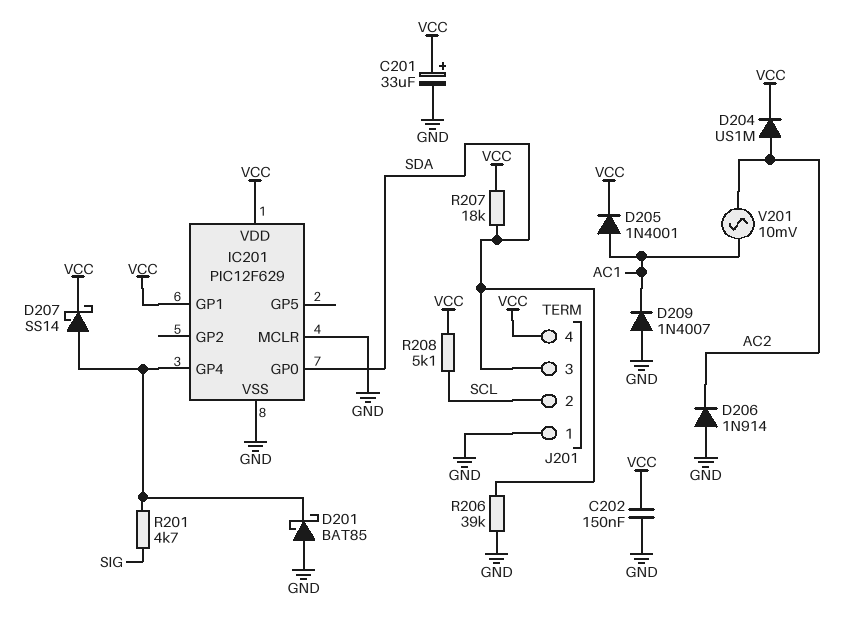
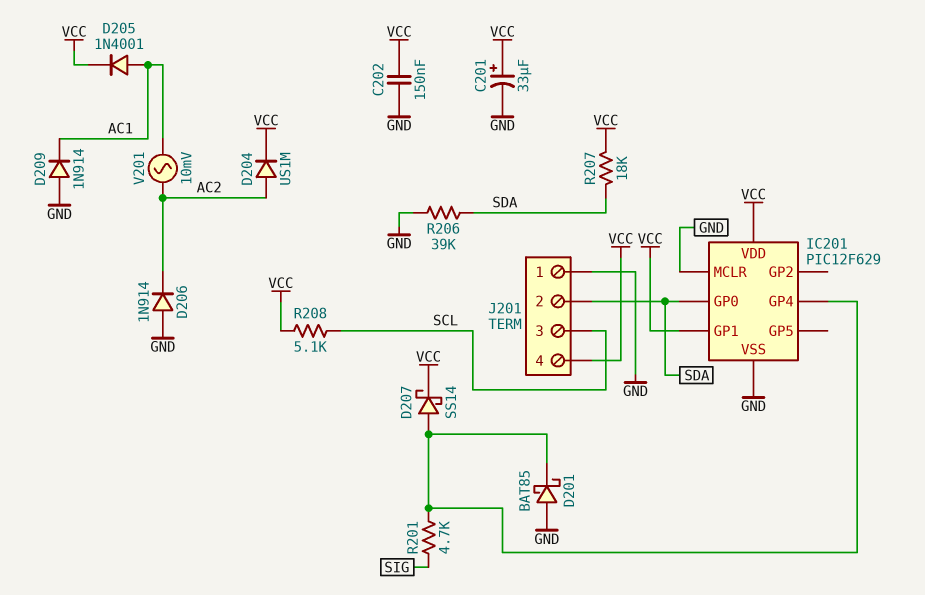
D209: diode 1N4007 (A GND, K AC1) -> diode 1N914 (A GND, K AC1)
J201 pin 2: SCL -> SDA
J201 pin 3: SDA -> SCL

